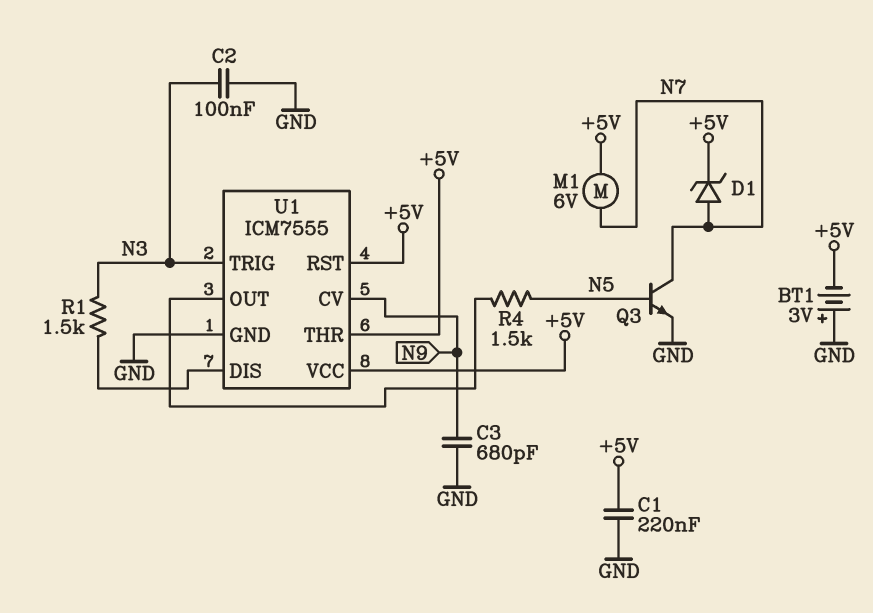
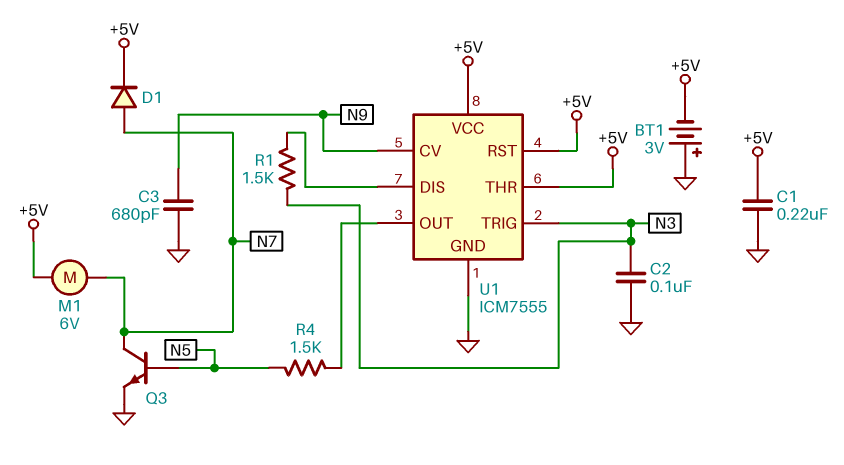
D1: zener (A N7, K +5V) -> diode (A N7, K +5V)

